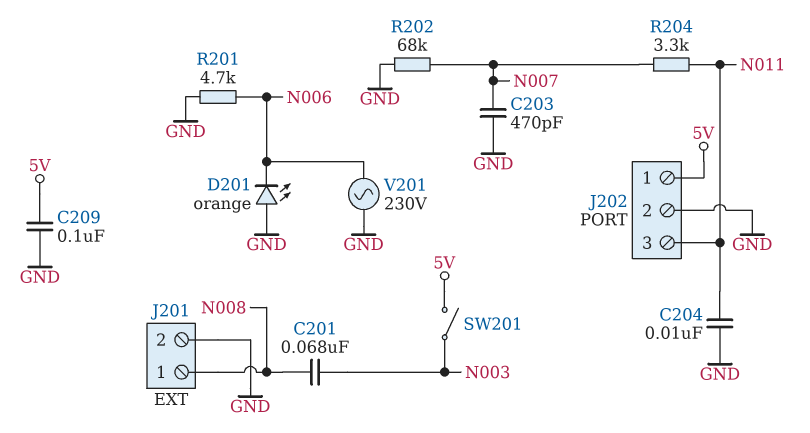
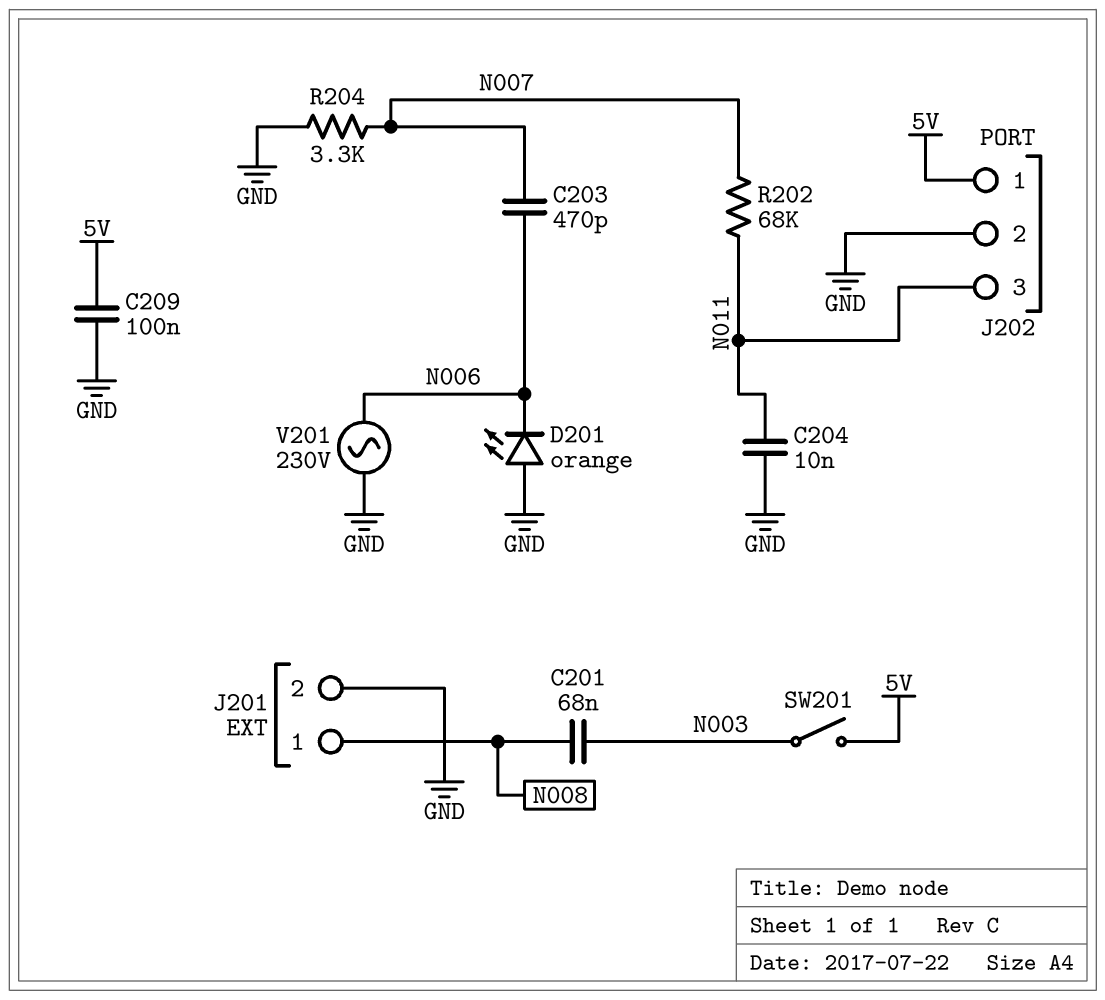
C203: 470pF (GND, N007) -> 470pF (N006, N007)
R201: 4.7k (GND, N006) -> none
R202: 68k (GND, N007) -> 68k (N007, N011)
R204: 3.3k (N007, N011) -> 3.3k (GND, N007)

